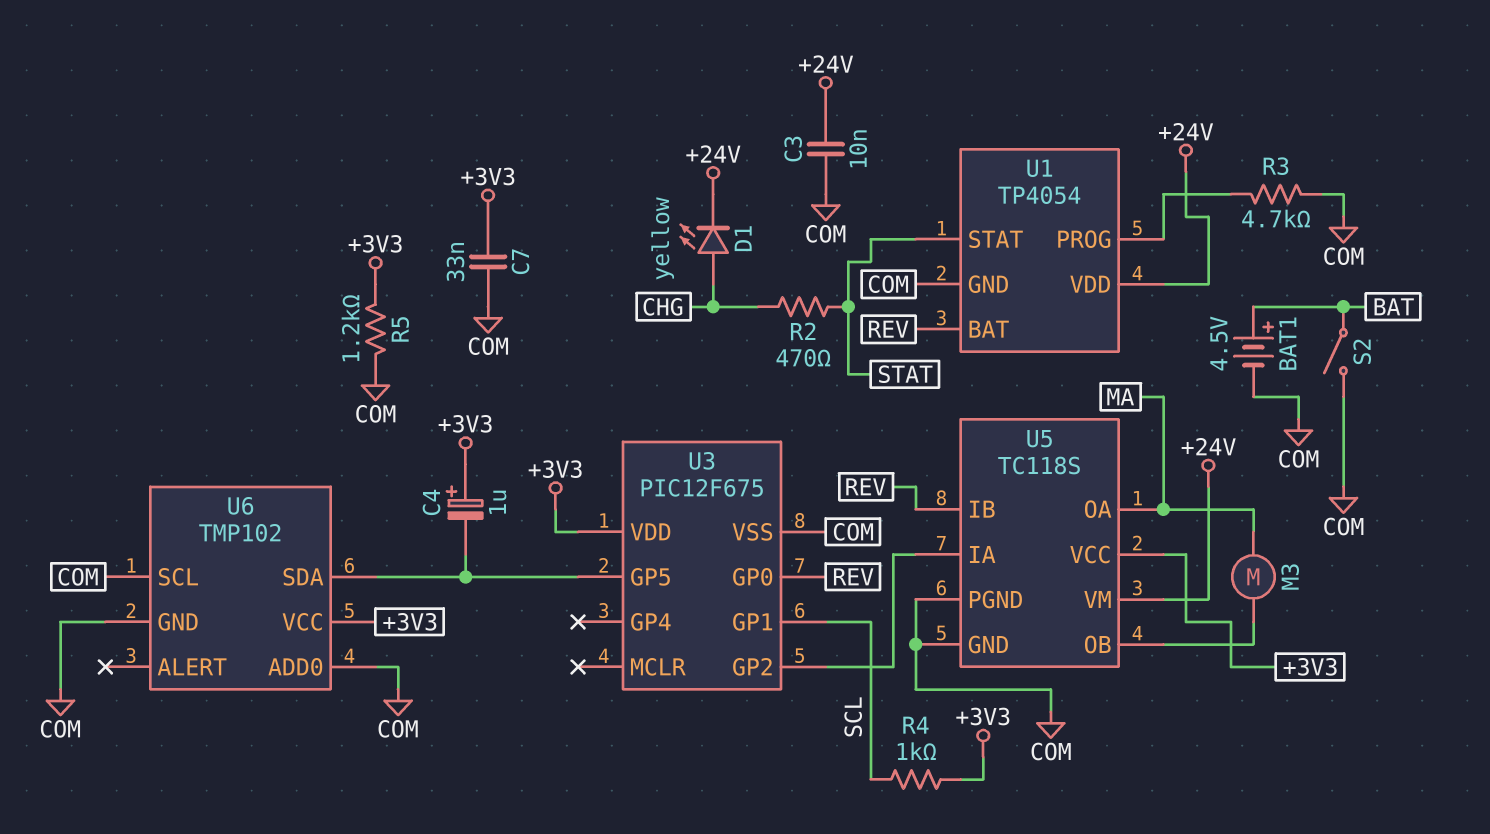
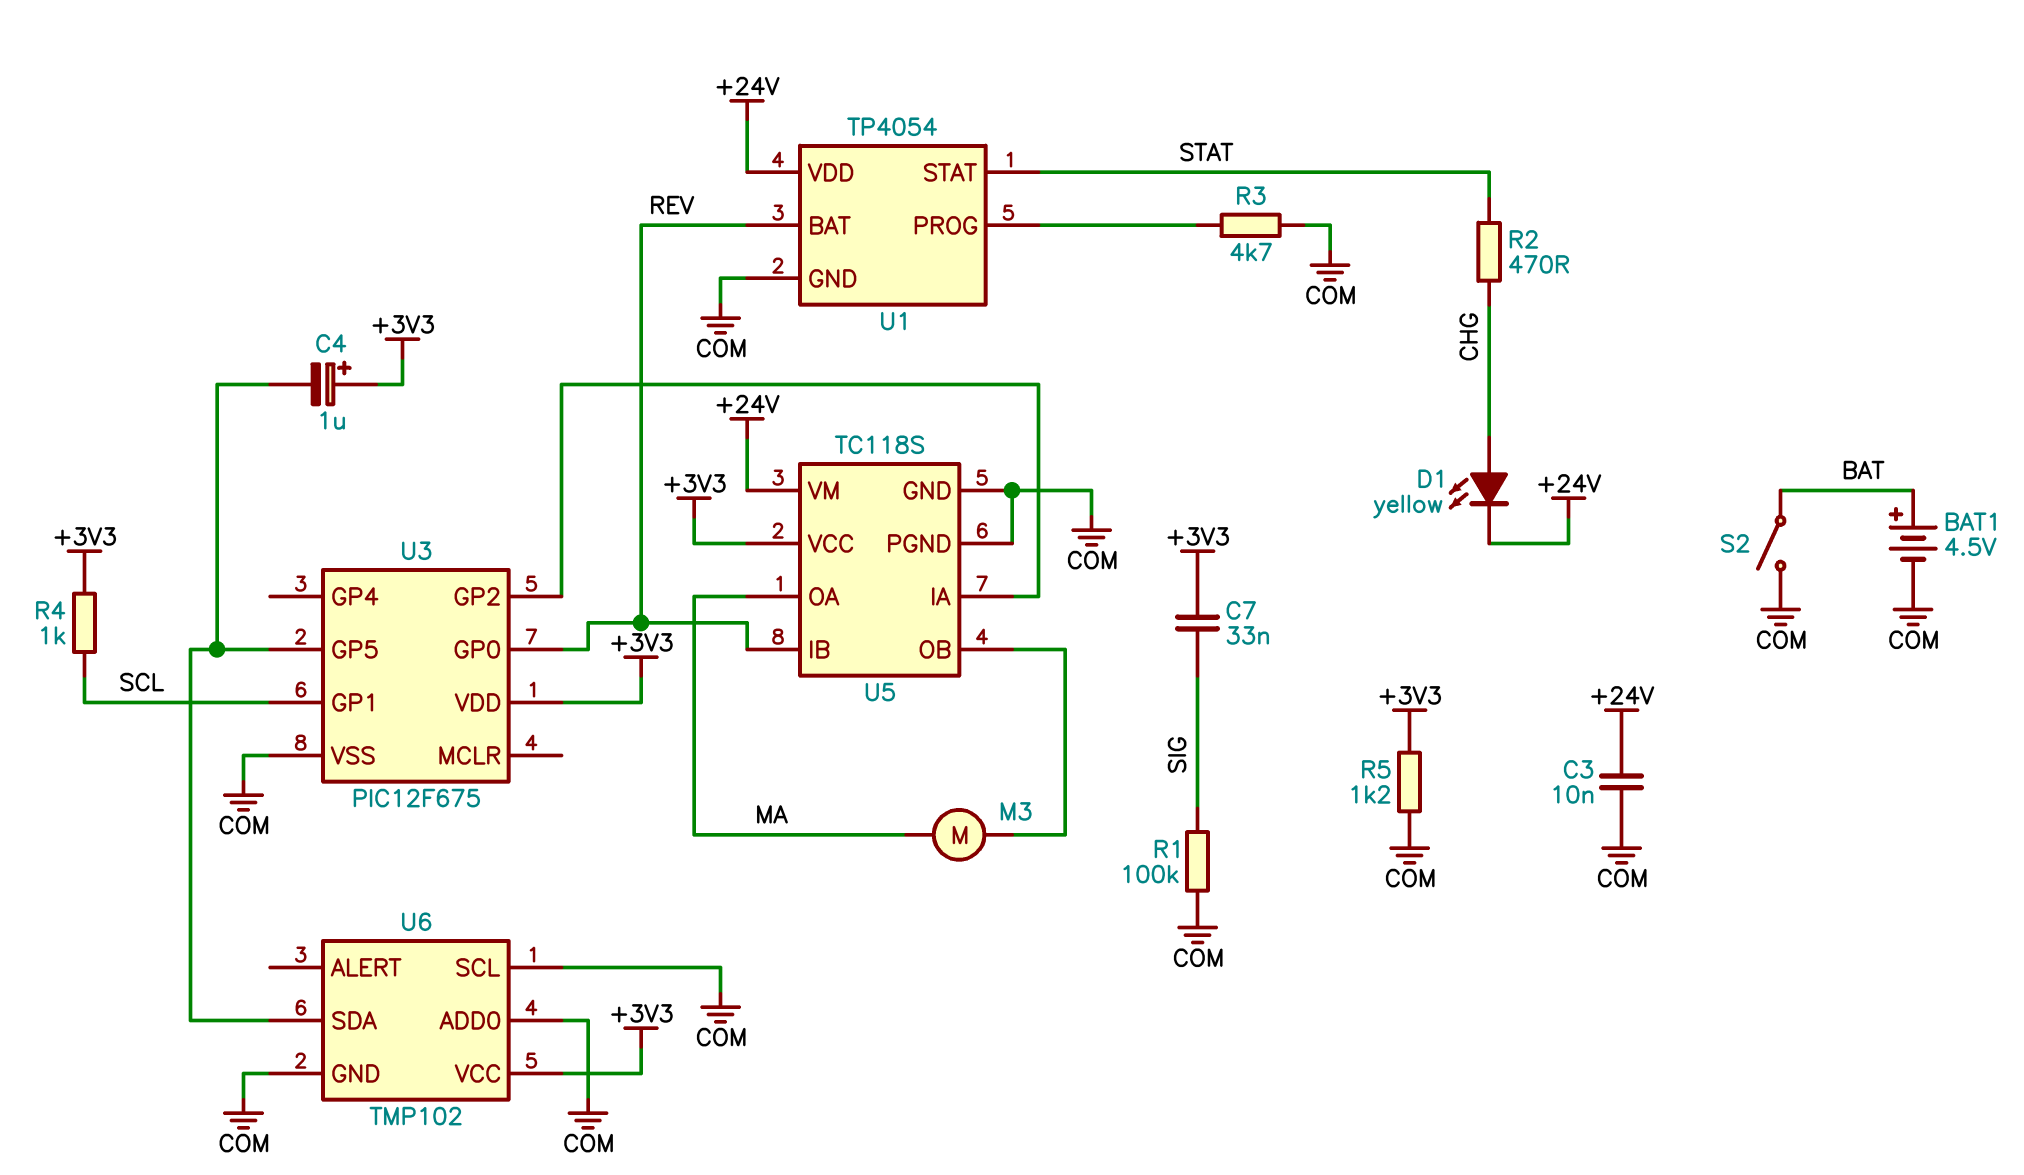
C7: 33nF (+3V3, COM) -> 33nF (+3V3, SIG)
R1: none -> 100k (COM, SIG)

